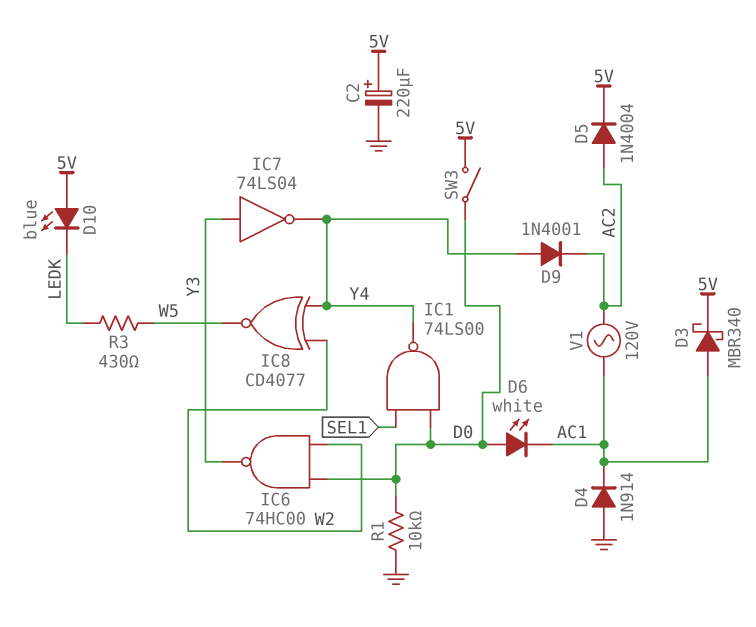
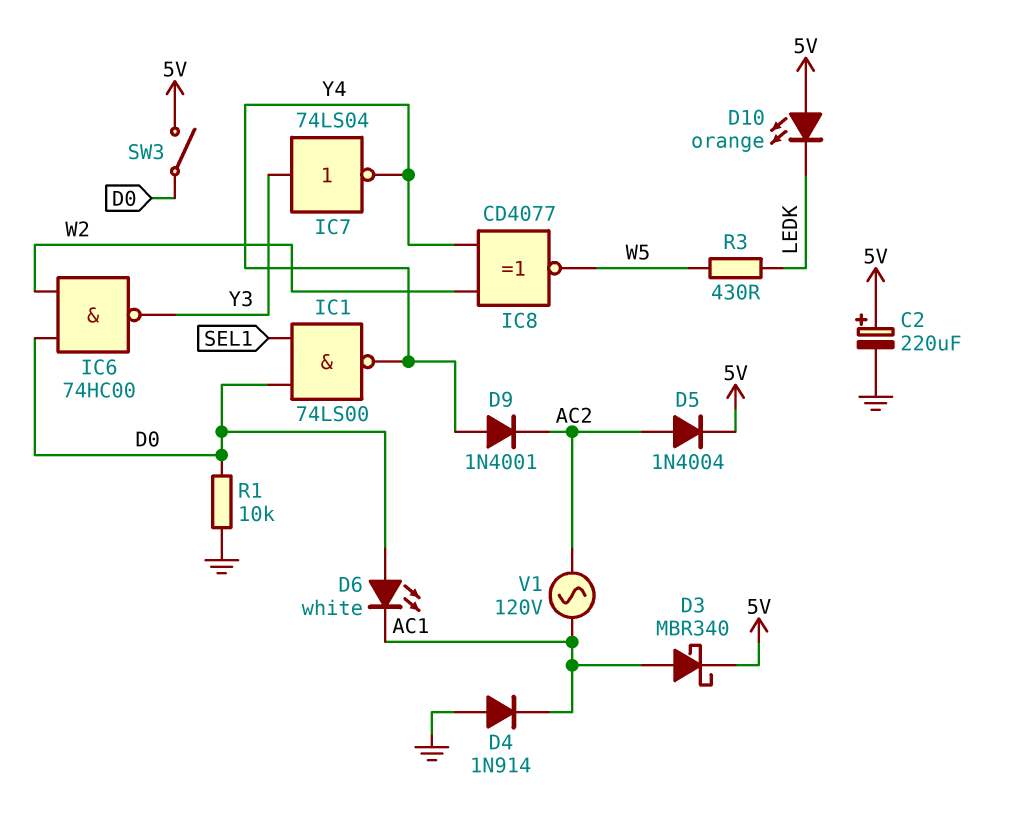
D10: LED blue (A 5V, K LEDK) -> LED orange (A 5V, K LEDK)

